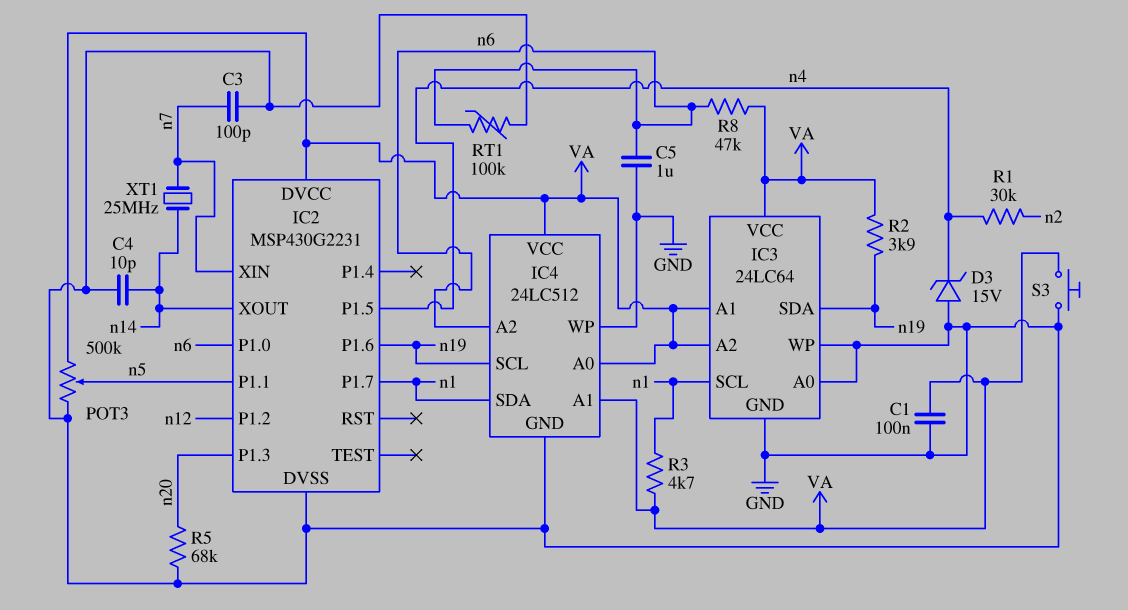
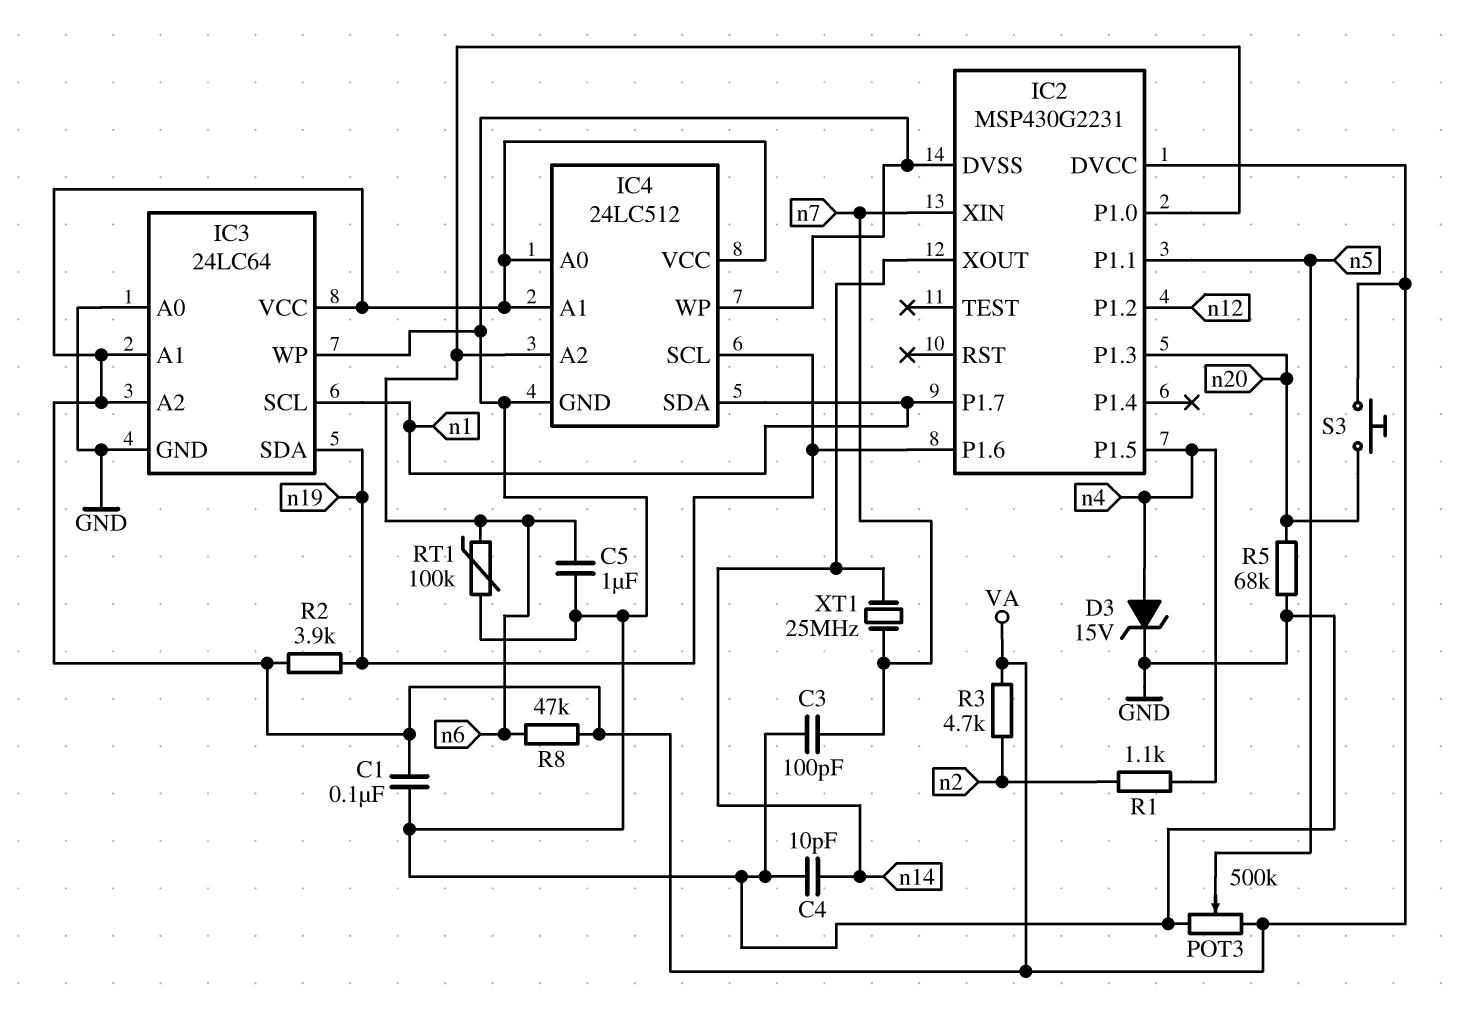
D3: zener 15V (A GND, K n4) -> zener 15V (A n4, K GND)
R1: 30k (n2, n4) -> 1.1k (n2, n4)
R3: 4.7k (VA, n1) -> 4.7k (VA, n2)
S3: button (GND, VA) -> button (VA, n20)

